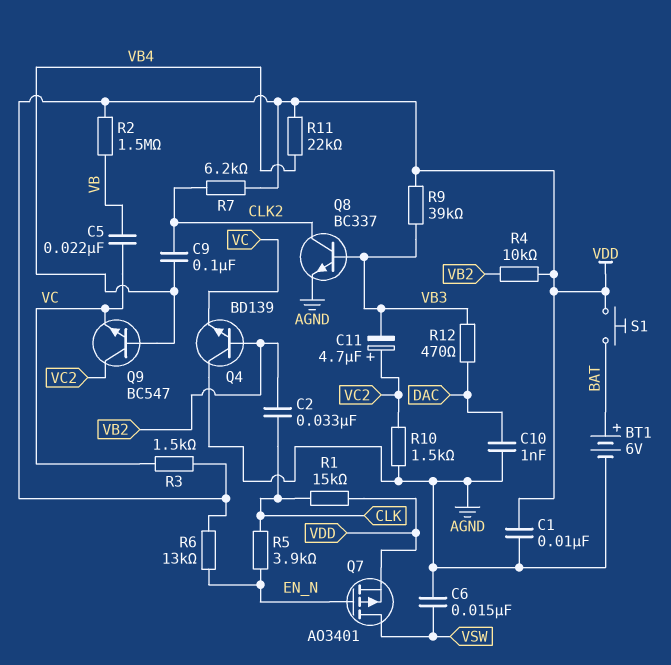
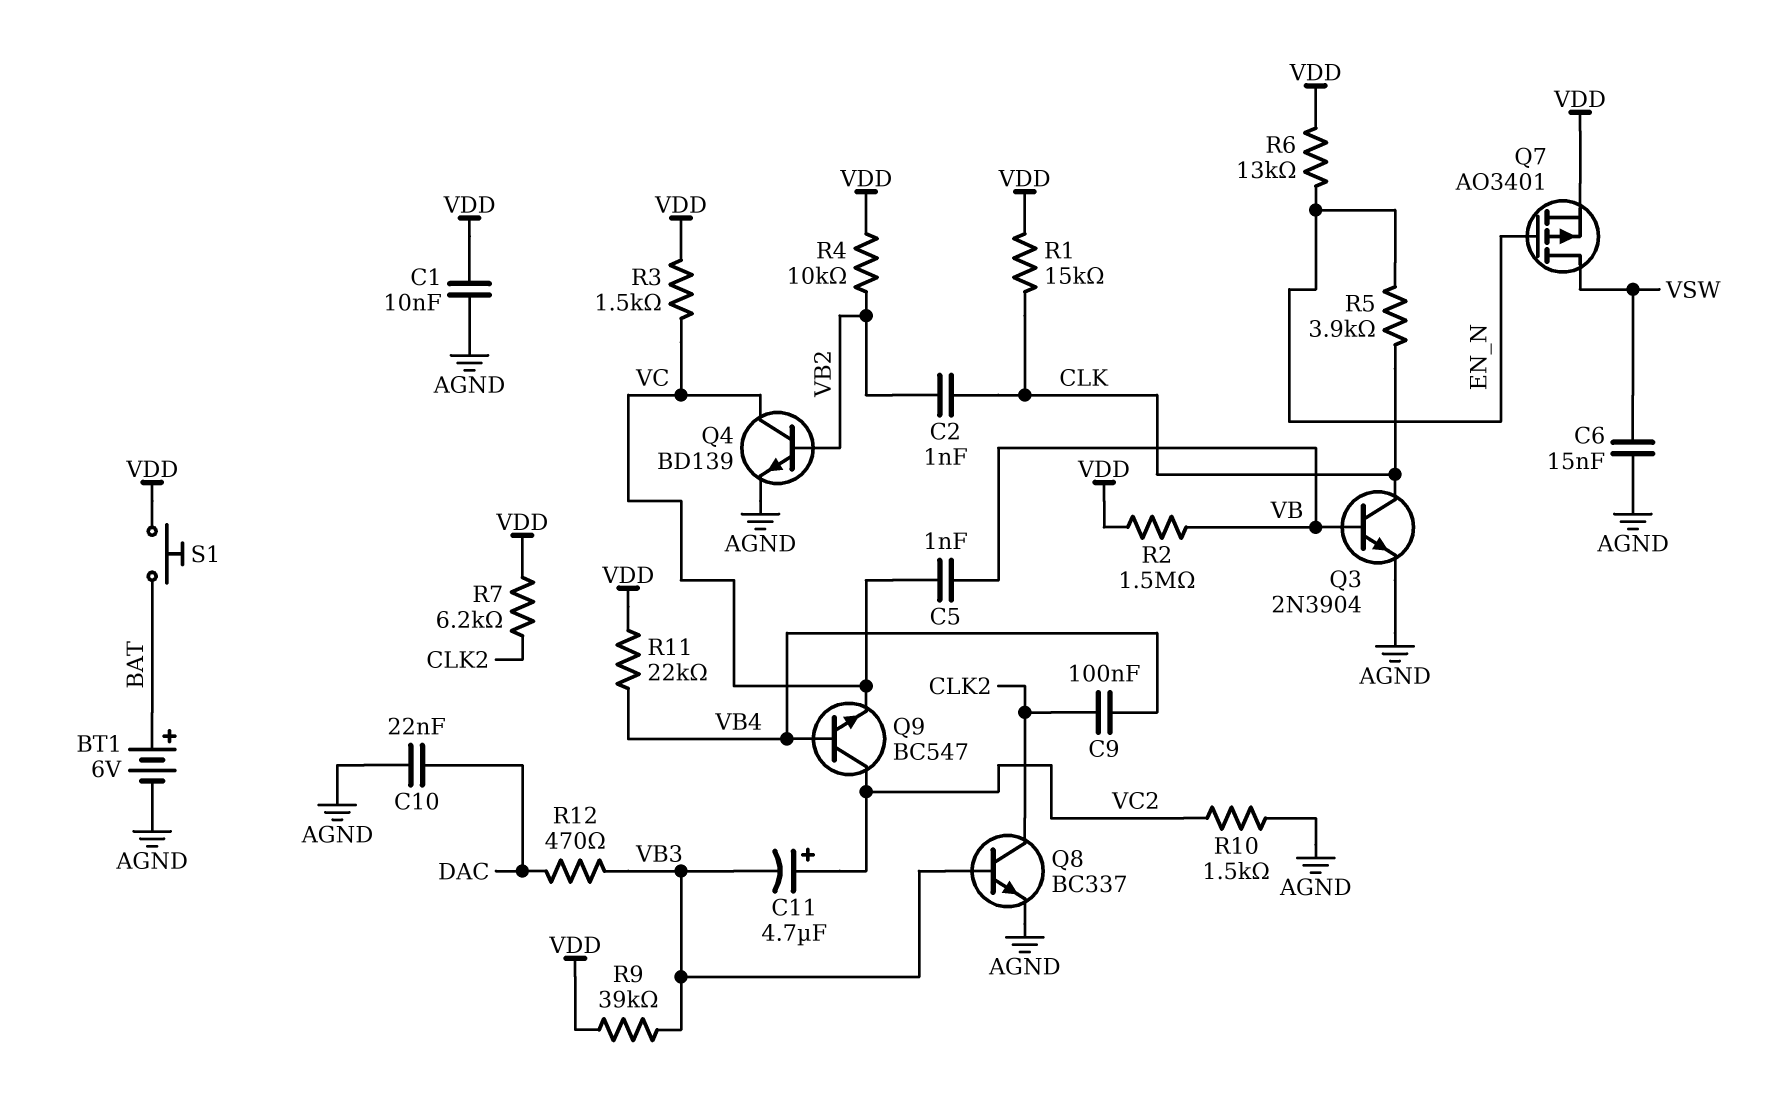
C2: 33nF (CLK, VB2) -> 1nF (CLK, VB2)
C5: 22nF (VB, VC) -> 1nF (VB, VC)
C10: 1nF (AGND, DAC) -> 22nF (AGND, DAC)
Q3: none -> NPN 2N3904 (B VB, C CLK, E AGND)
Q4: NPN BD139 (B VB2, C AGND, E VC) -> NPN BD139 (B VB2, C VC, E AGND)

